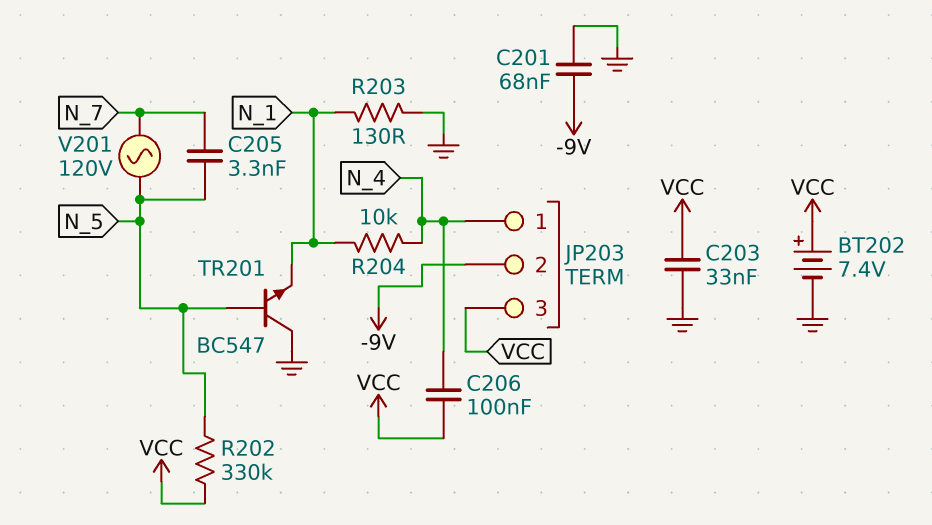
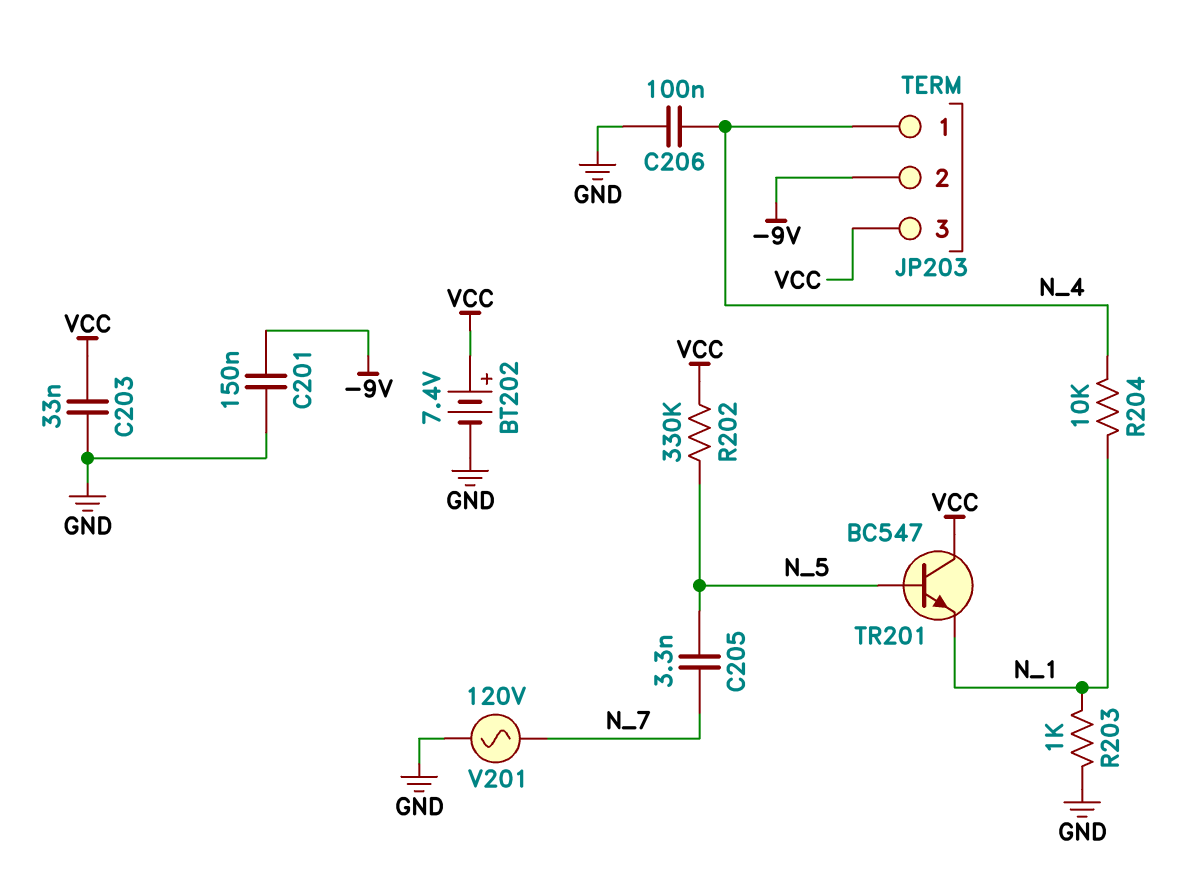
C201: 68nF (-9V, GND) -> 150nF (-9V, GND)
C206: 100nF (N_4, VCC) -> 100nF (GND, N_4)
R203: 130 (GND, N_1) -> 1k (GND, N_1)
TR201: NPN BC547 (B N_5, C GND, E N_1) -> NPN BC547 (B N_5, C VCC, E N_1)
V201: AC 120V (N_5, N_7) -> AC 120V (GND, N_7)

